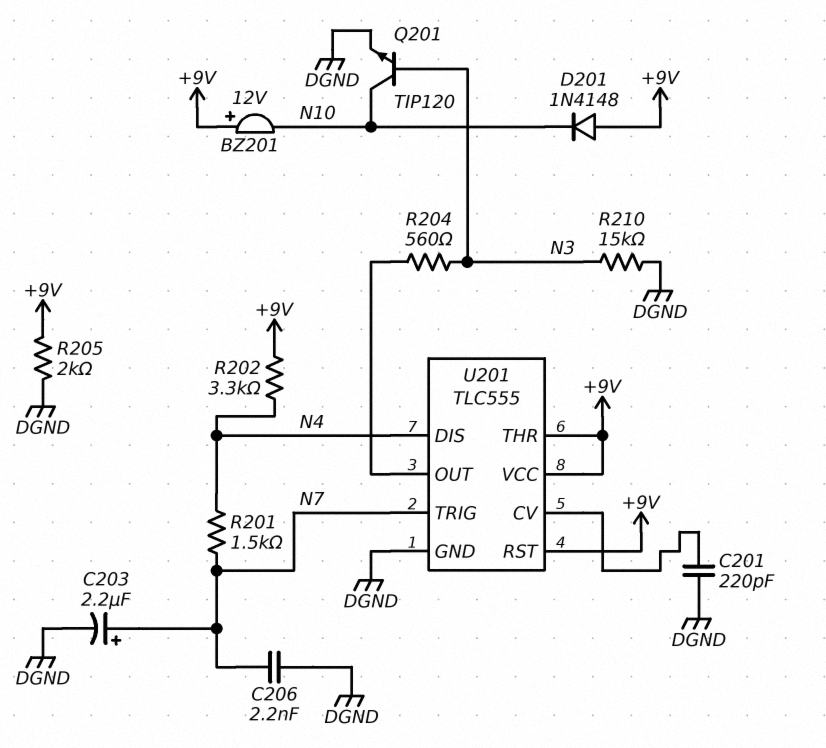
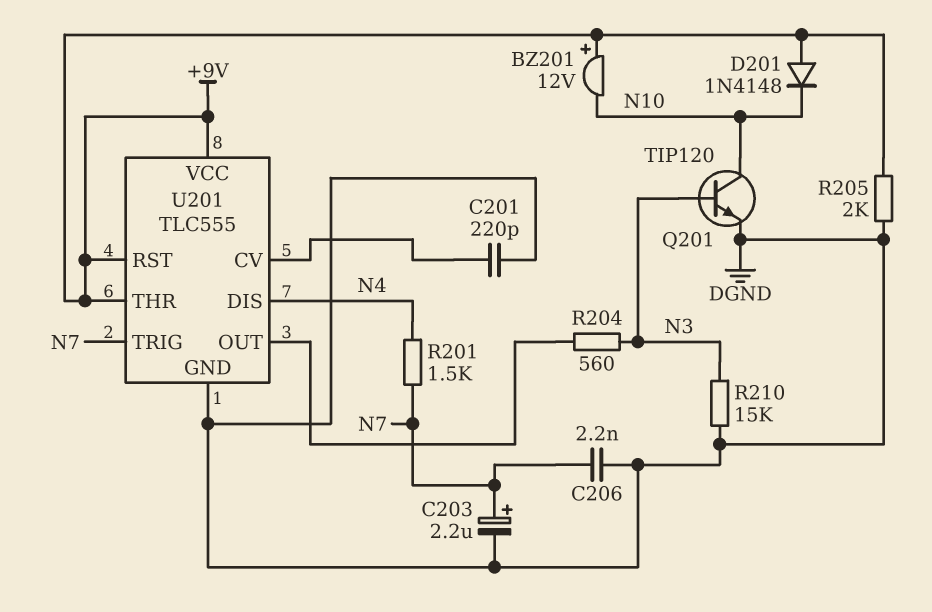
R202: 3.3k (+9V, N4) -> none

